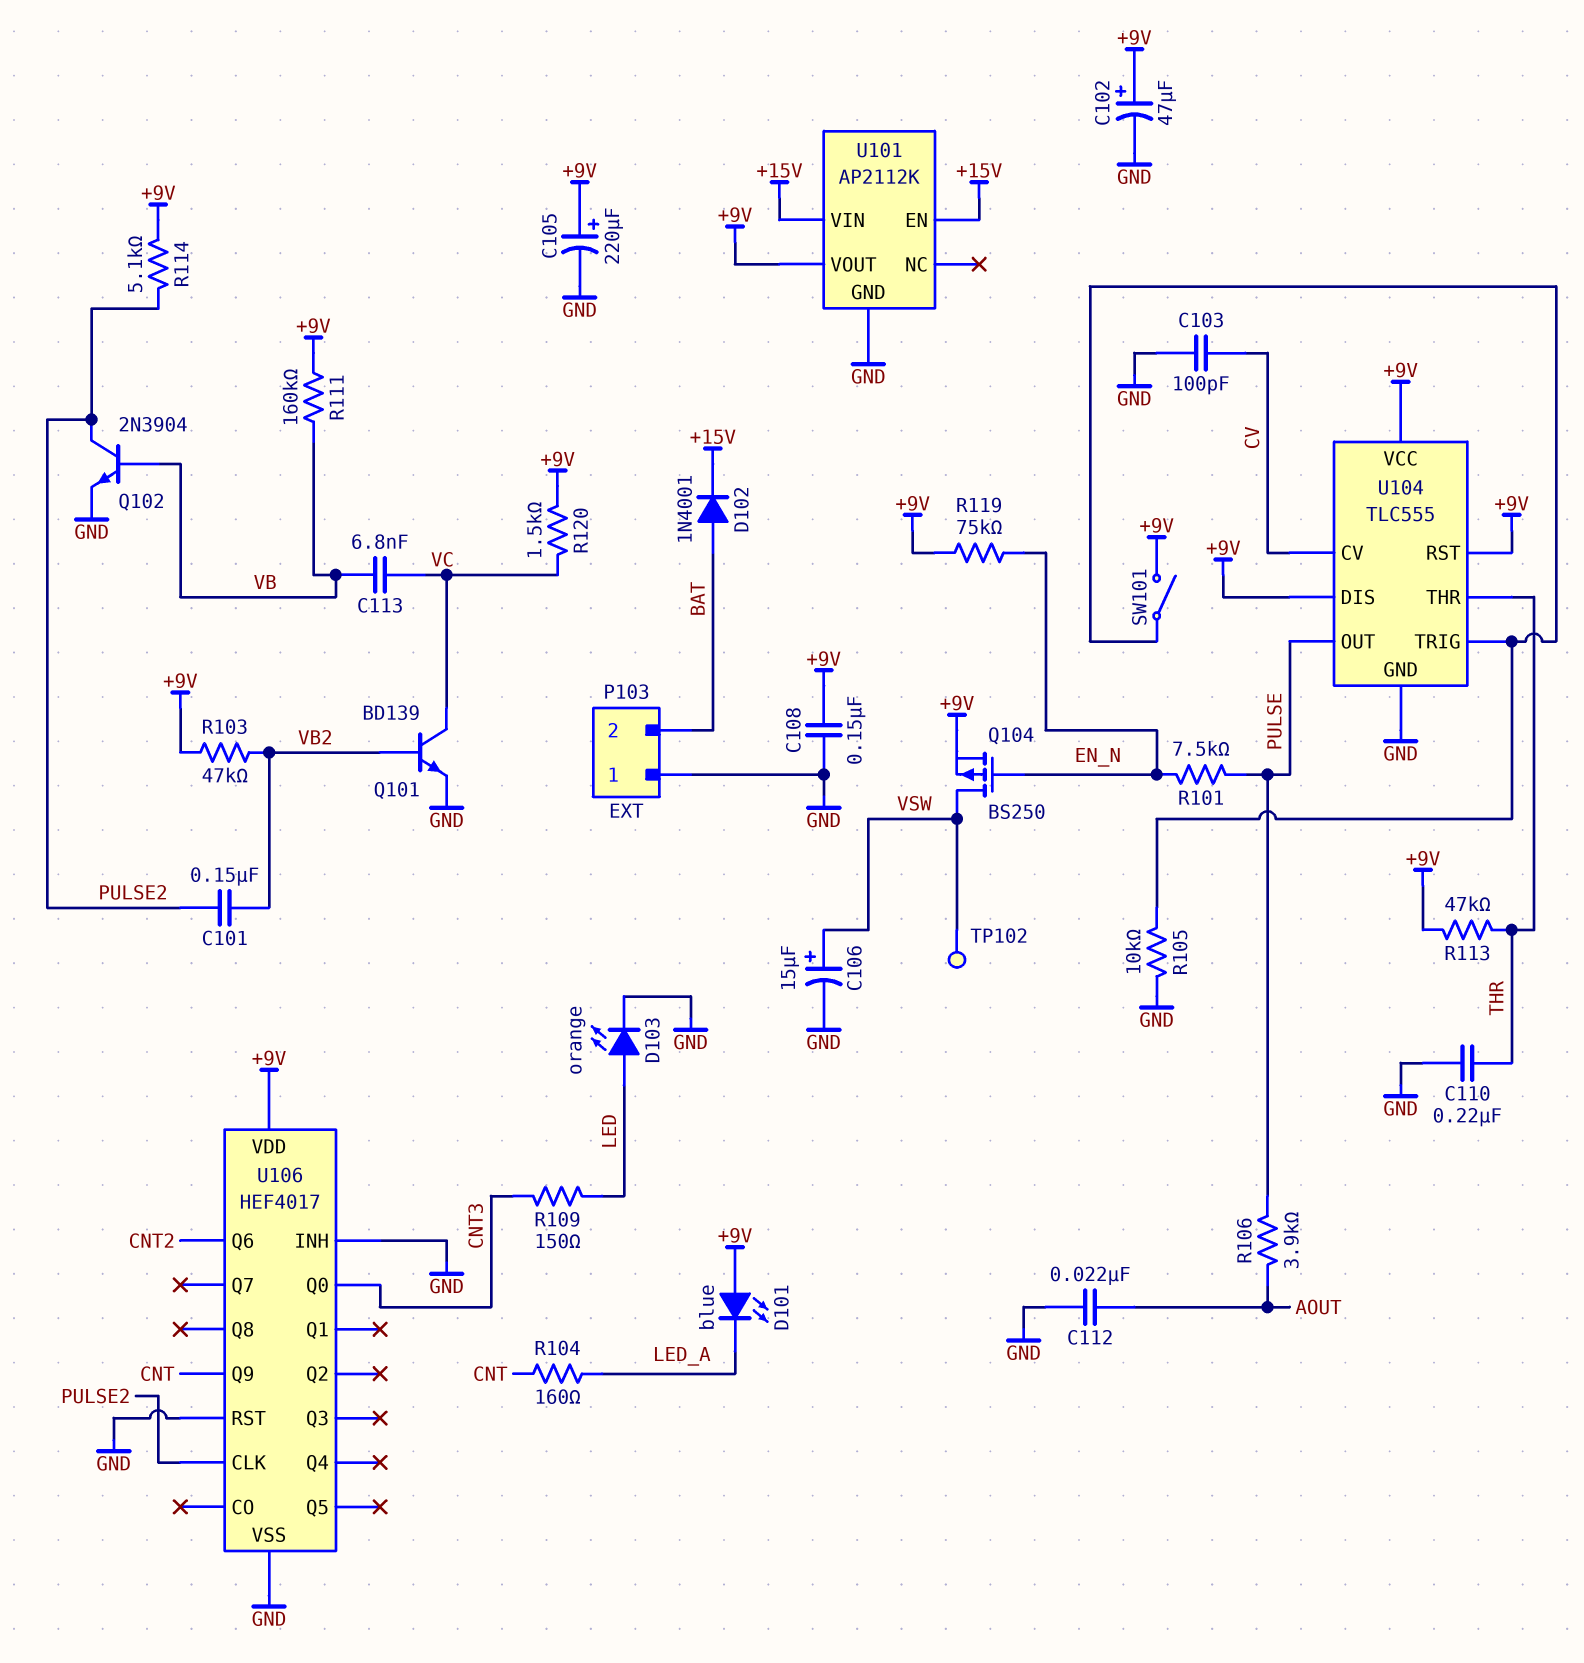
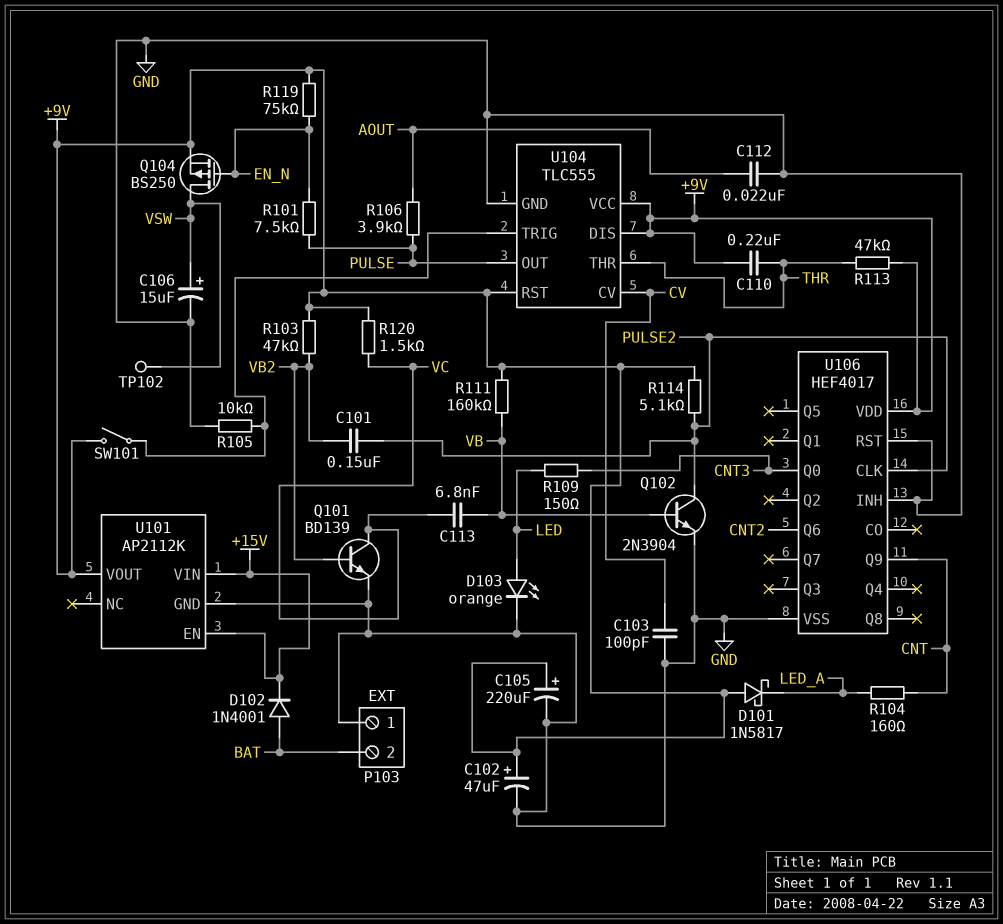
C108: 150nF (+9V, GND) -> none
C110: 220nF (GND, THR) -> 220nF (+9V, THR)
D101: LED blue (A +9V, K LED_A) -> schottky 1N5817 (A +9V, K LED_A)

